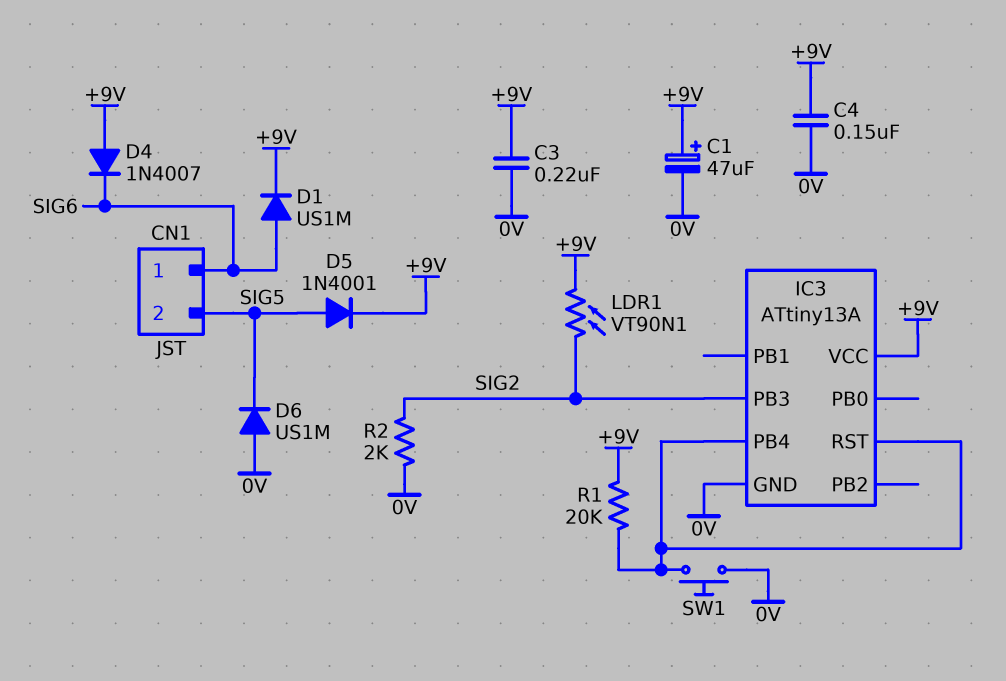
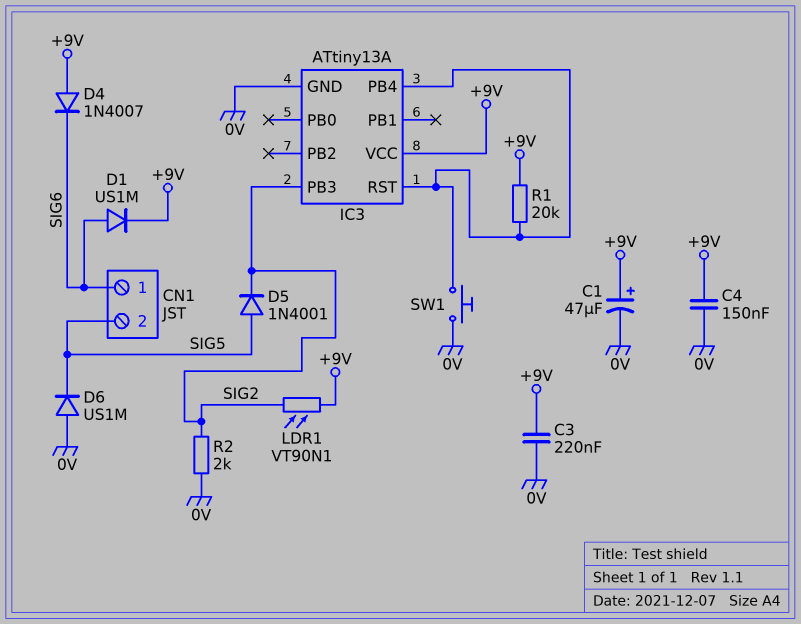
D5: diode 1N4001 (A SIG5, K +9V) -> diode 1N4001 (A SIG5, K SIG2)

